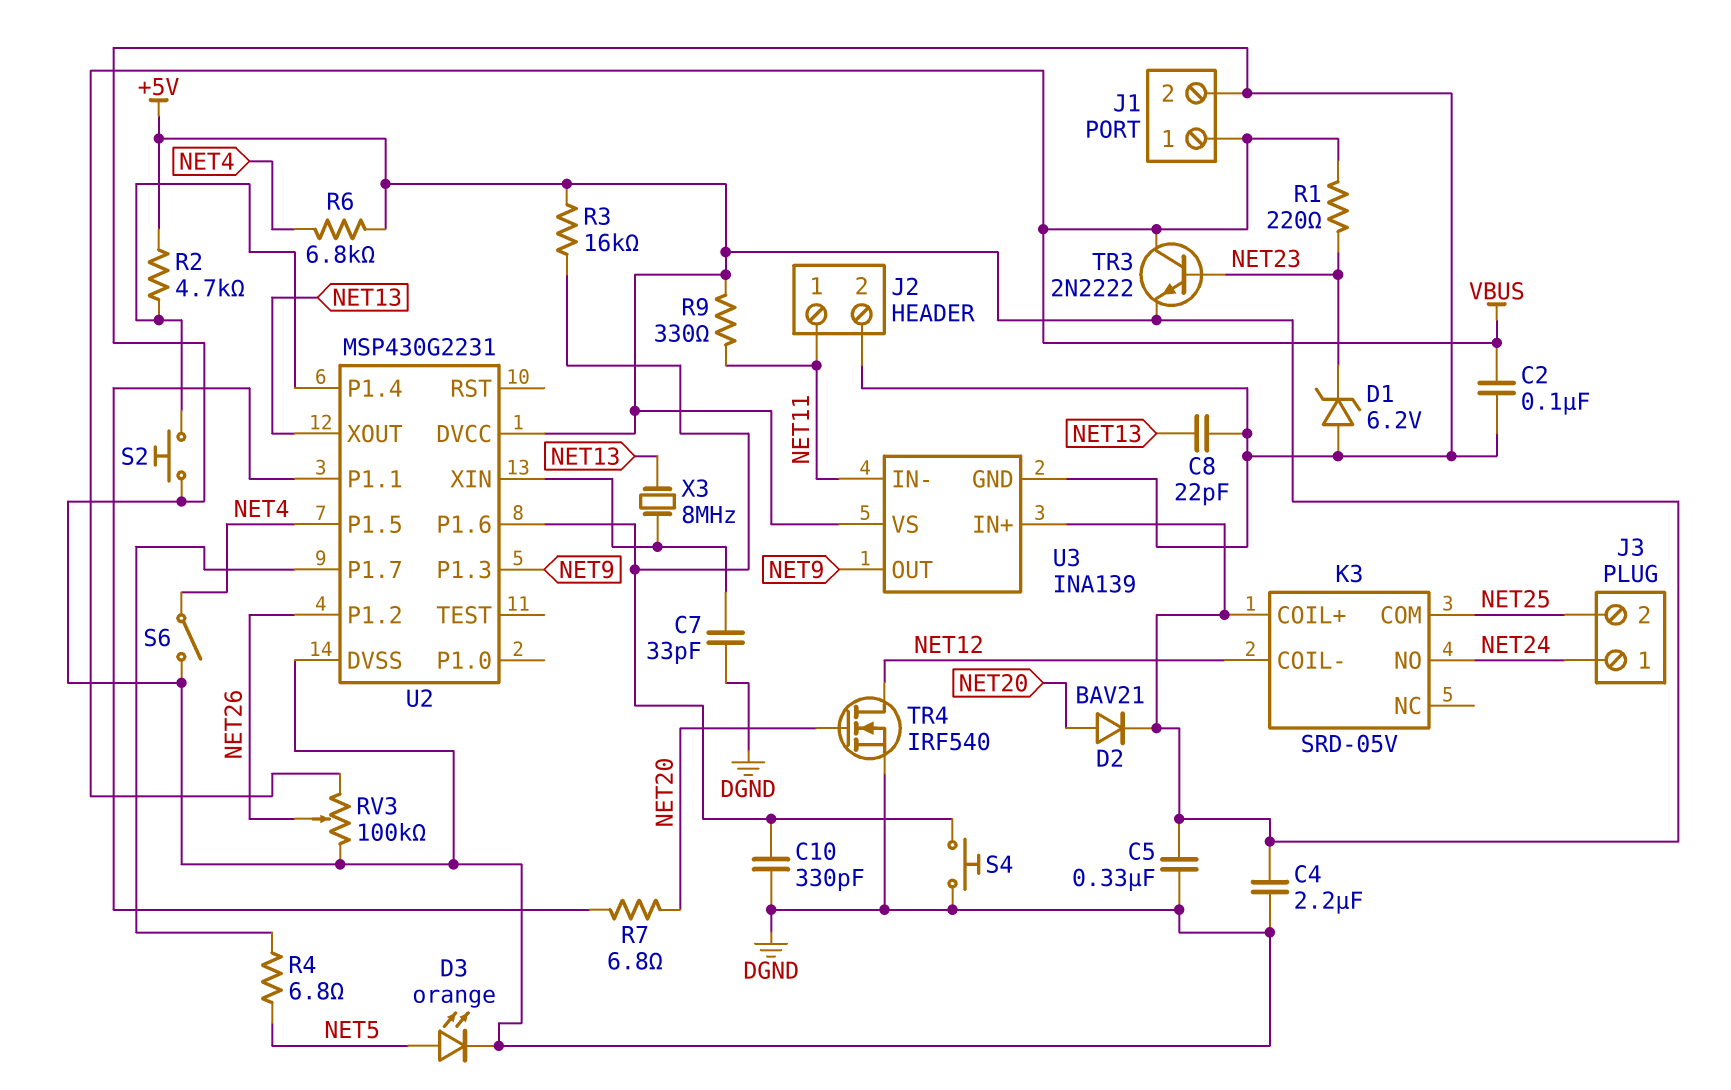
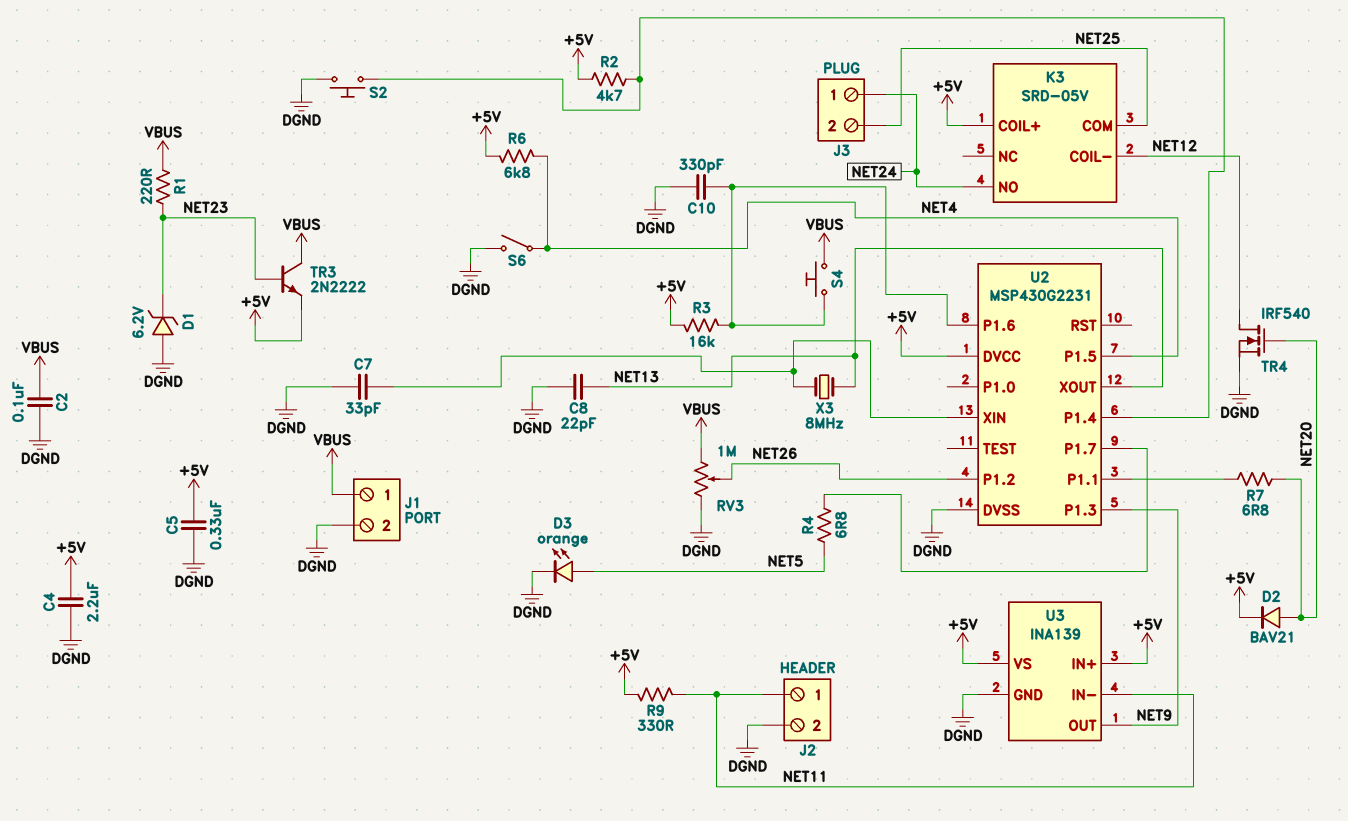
RV3: 100k (DGND, VBUS, wiper NET26) -> 1M (DGND, VBUS, wiper NET26)
S4: button (DGND, U2/P1.6) -> button (U2/P1.6, VBUS)

